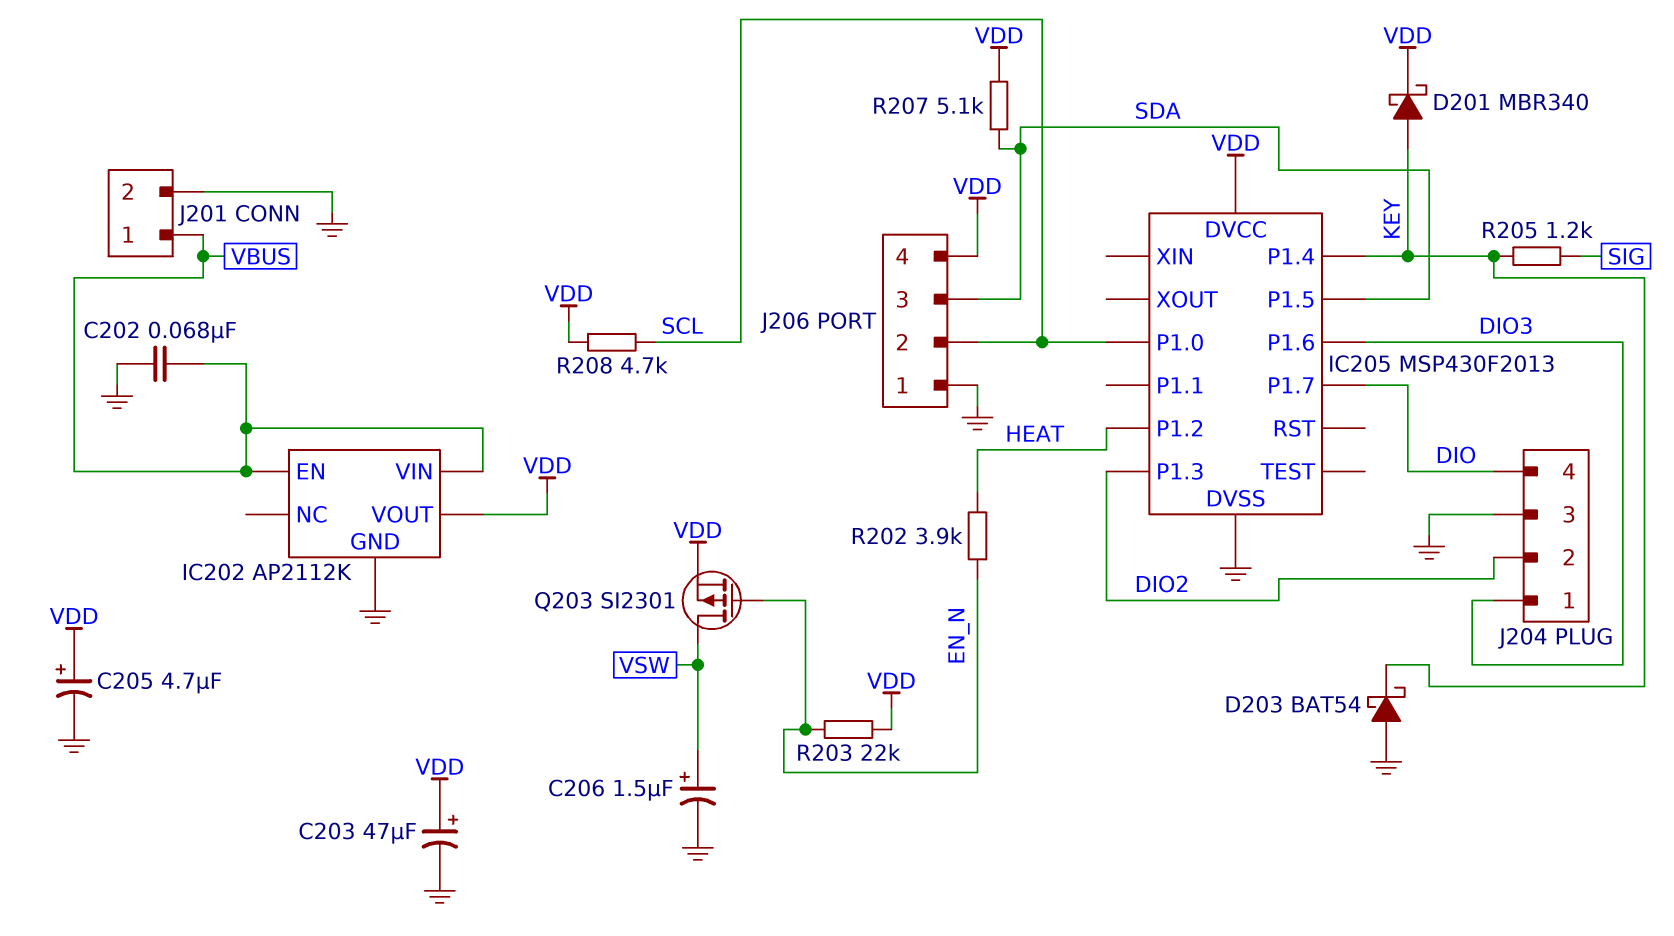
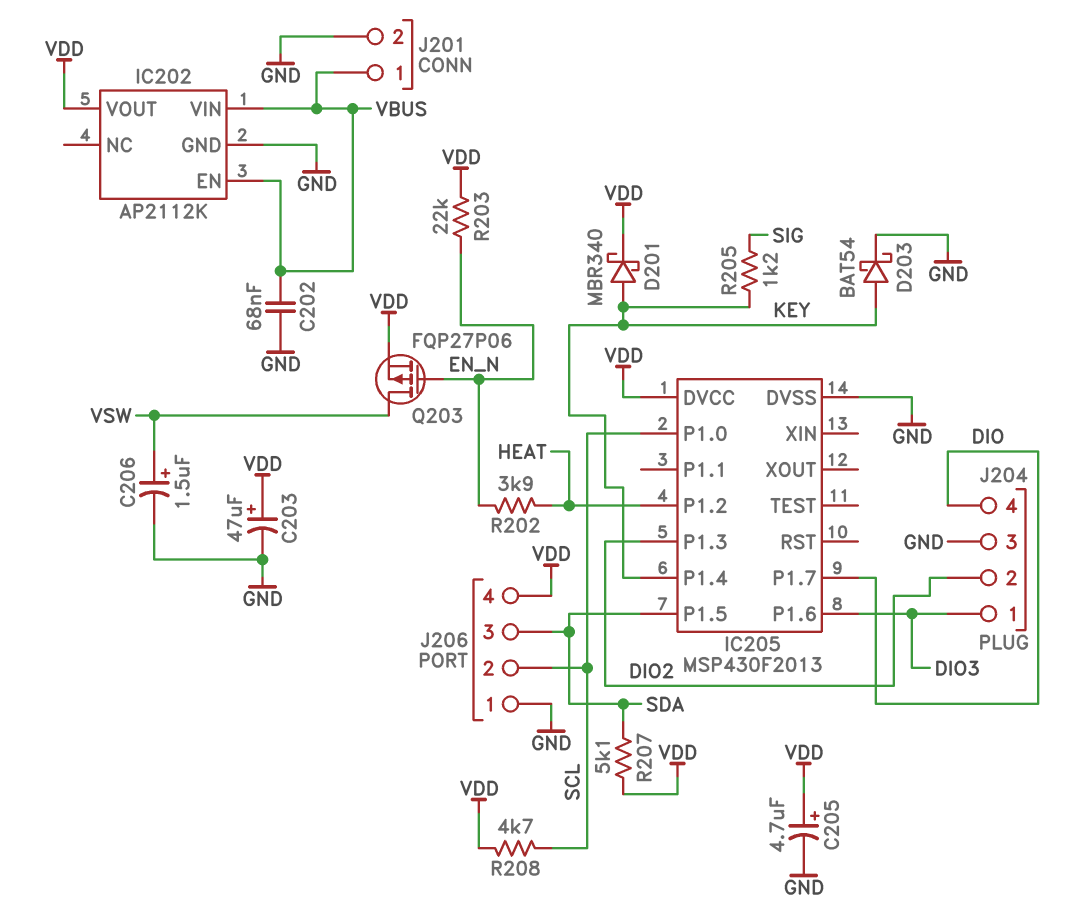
D203: schottky BAT54 (A GND, K KEY) -> schottky BAT54 (A KEY, K GND)
Q203: PMOS SI2301 (G EN_N, D VSW, S VDD) -> PMOS FQP27P06 (G EN_N, D VSW, S VDD)

